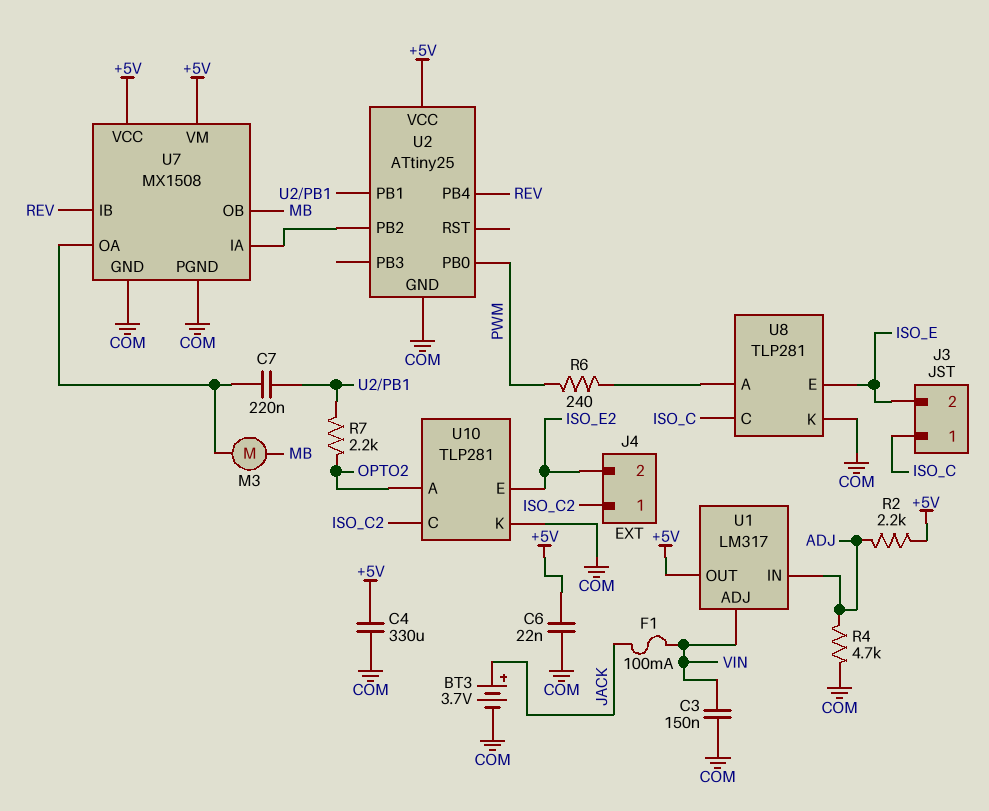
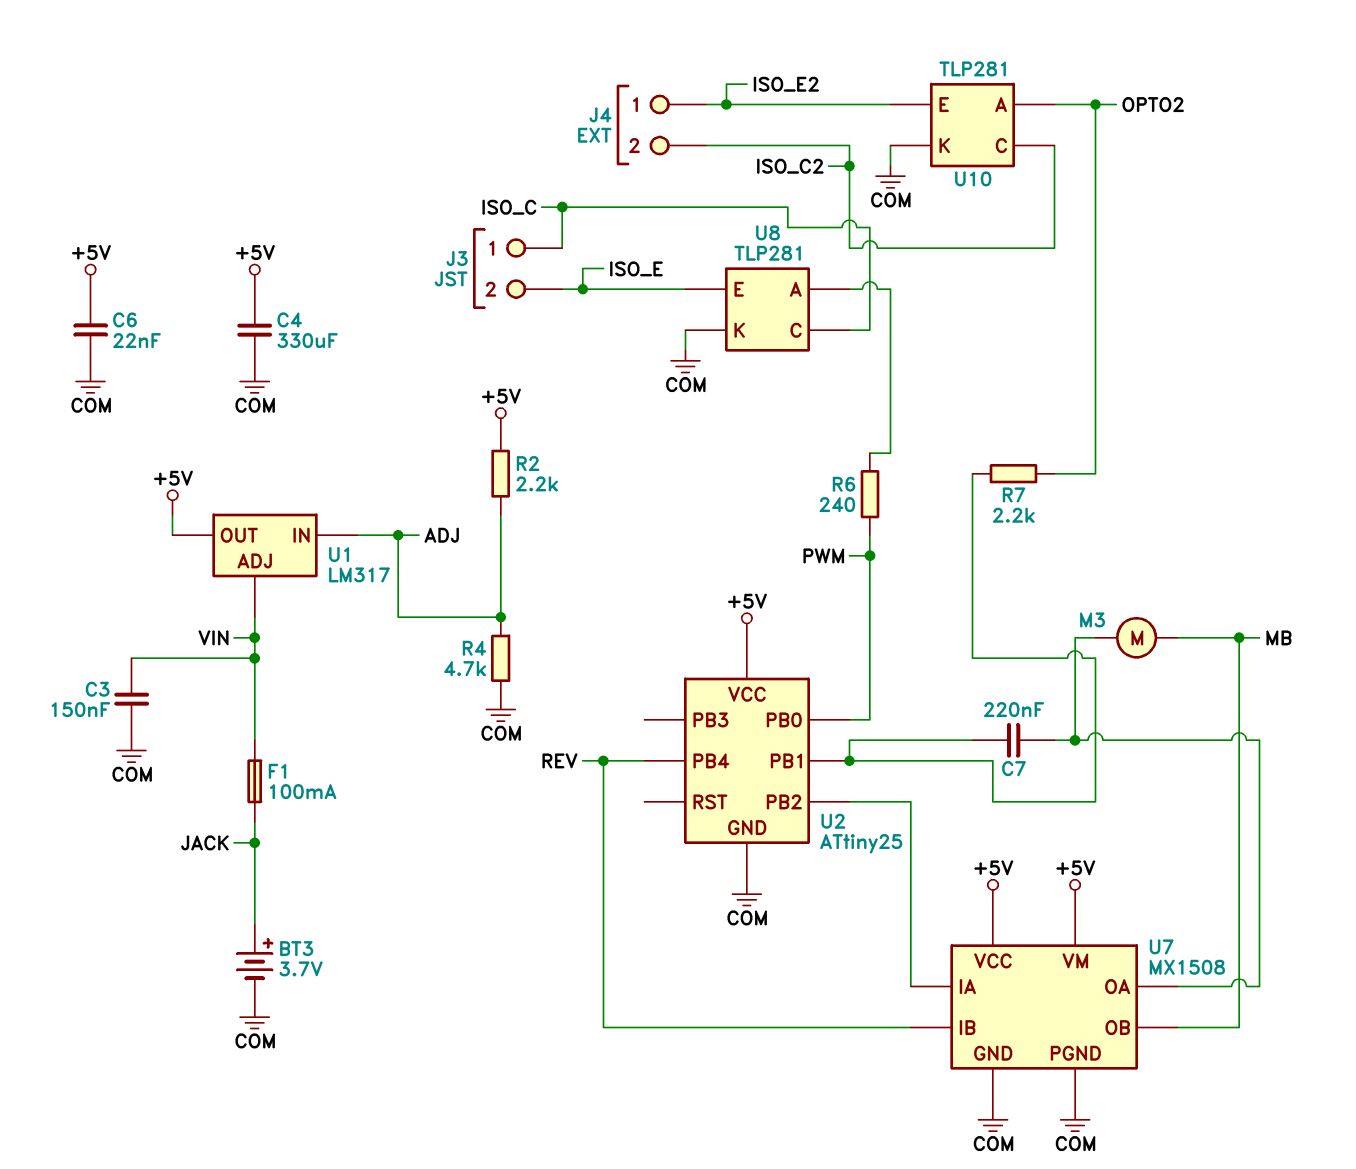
J4 pin 1: ISO_C2 -> ISO_E2
J4 pin 2: ISO_E2 -> ISO_C2

